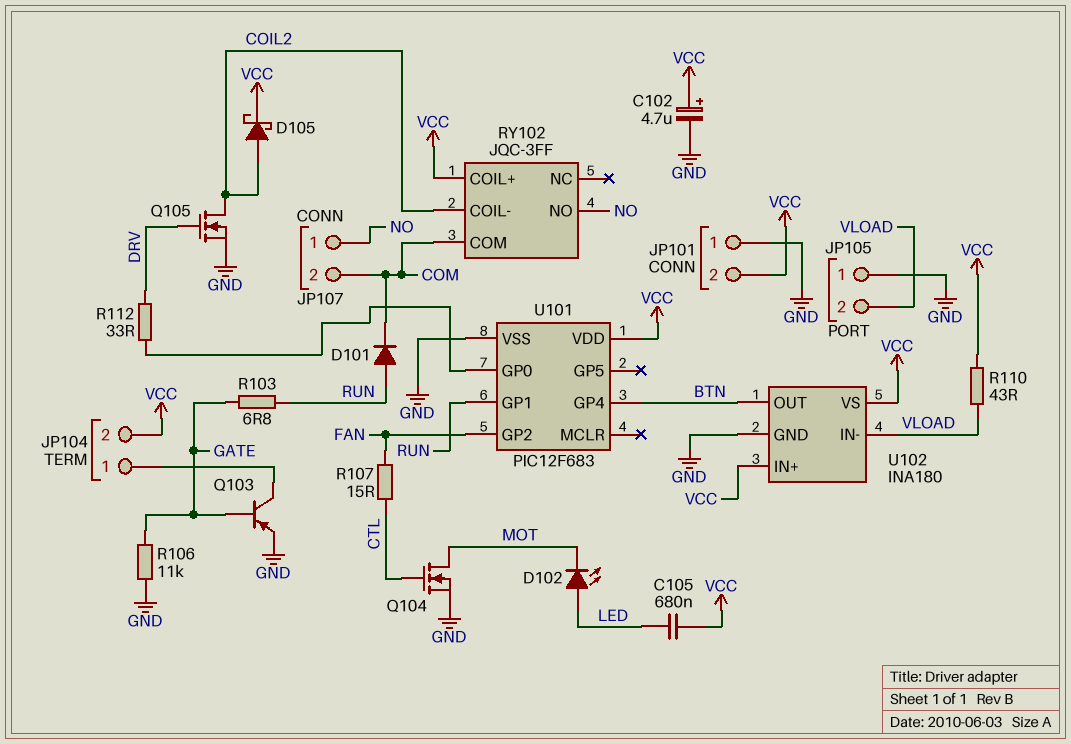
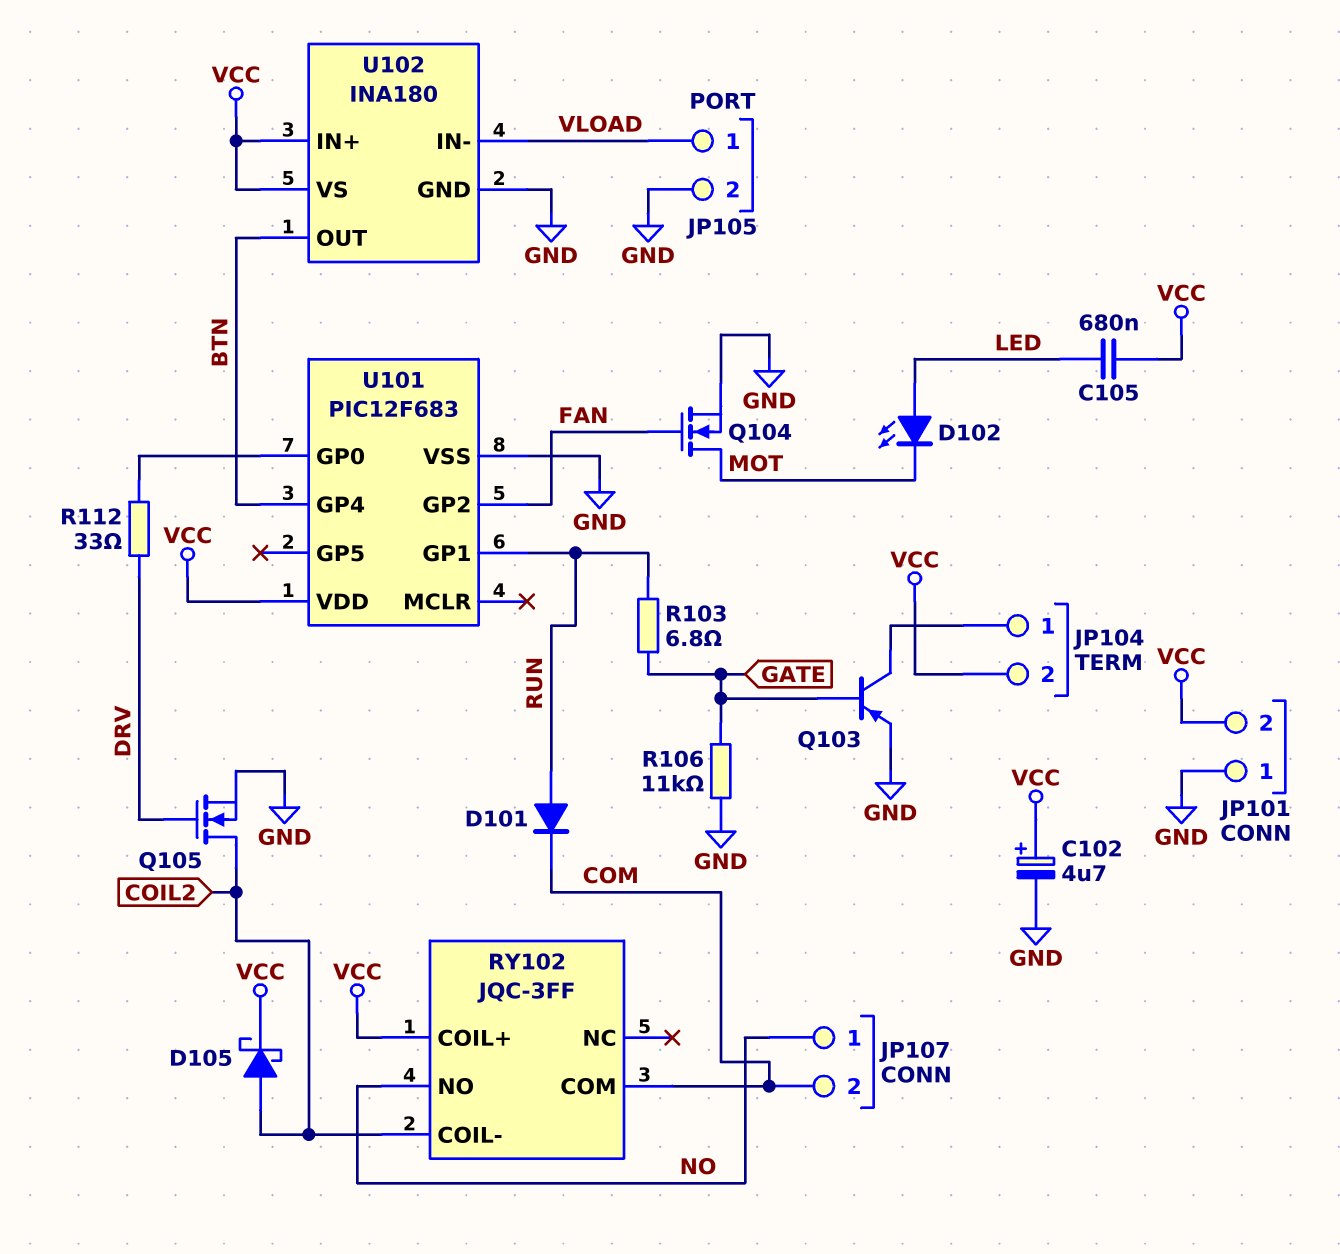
JP105 pin 1: GND -> VLOAD
JP105 pin 2: VLOAD -> GND
Q104: NMOS (G CTL, D MOT, S GND) -> NMOS (G FAN, D MOT, S GND)
R107: 15 (CTL, FAN) -> none
R110: 43 (VCC, VLOAD) -> none

